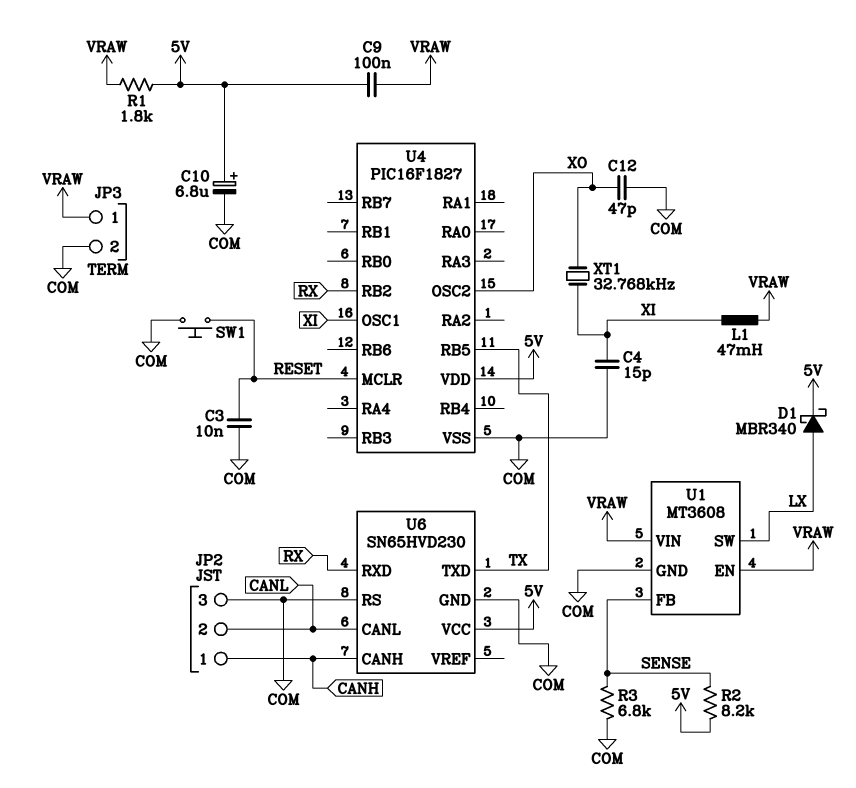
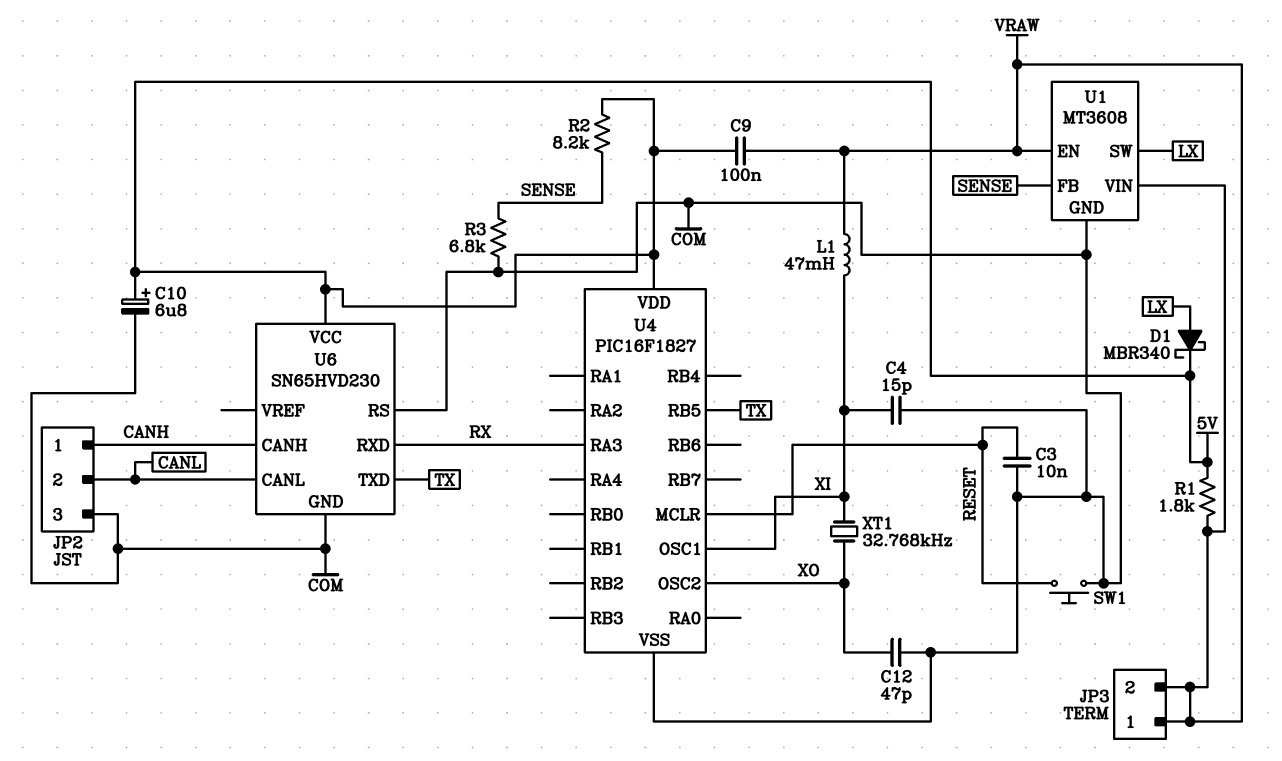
JP3 pin 2: COM -> VRAW
U4 pin RA3: none -> RX
U4 pin RB2: RX -> none

